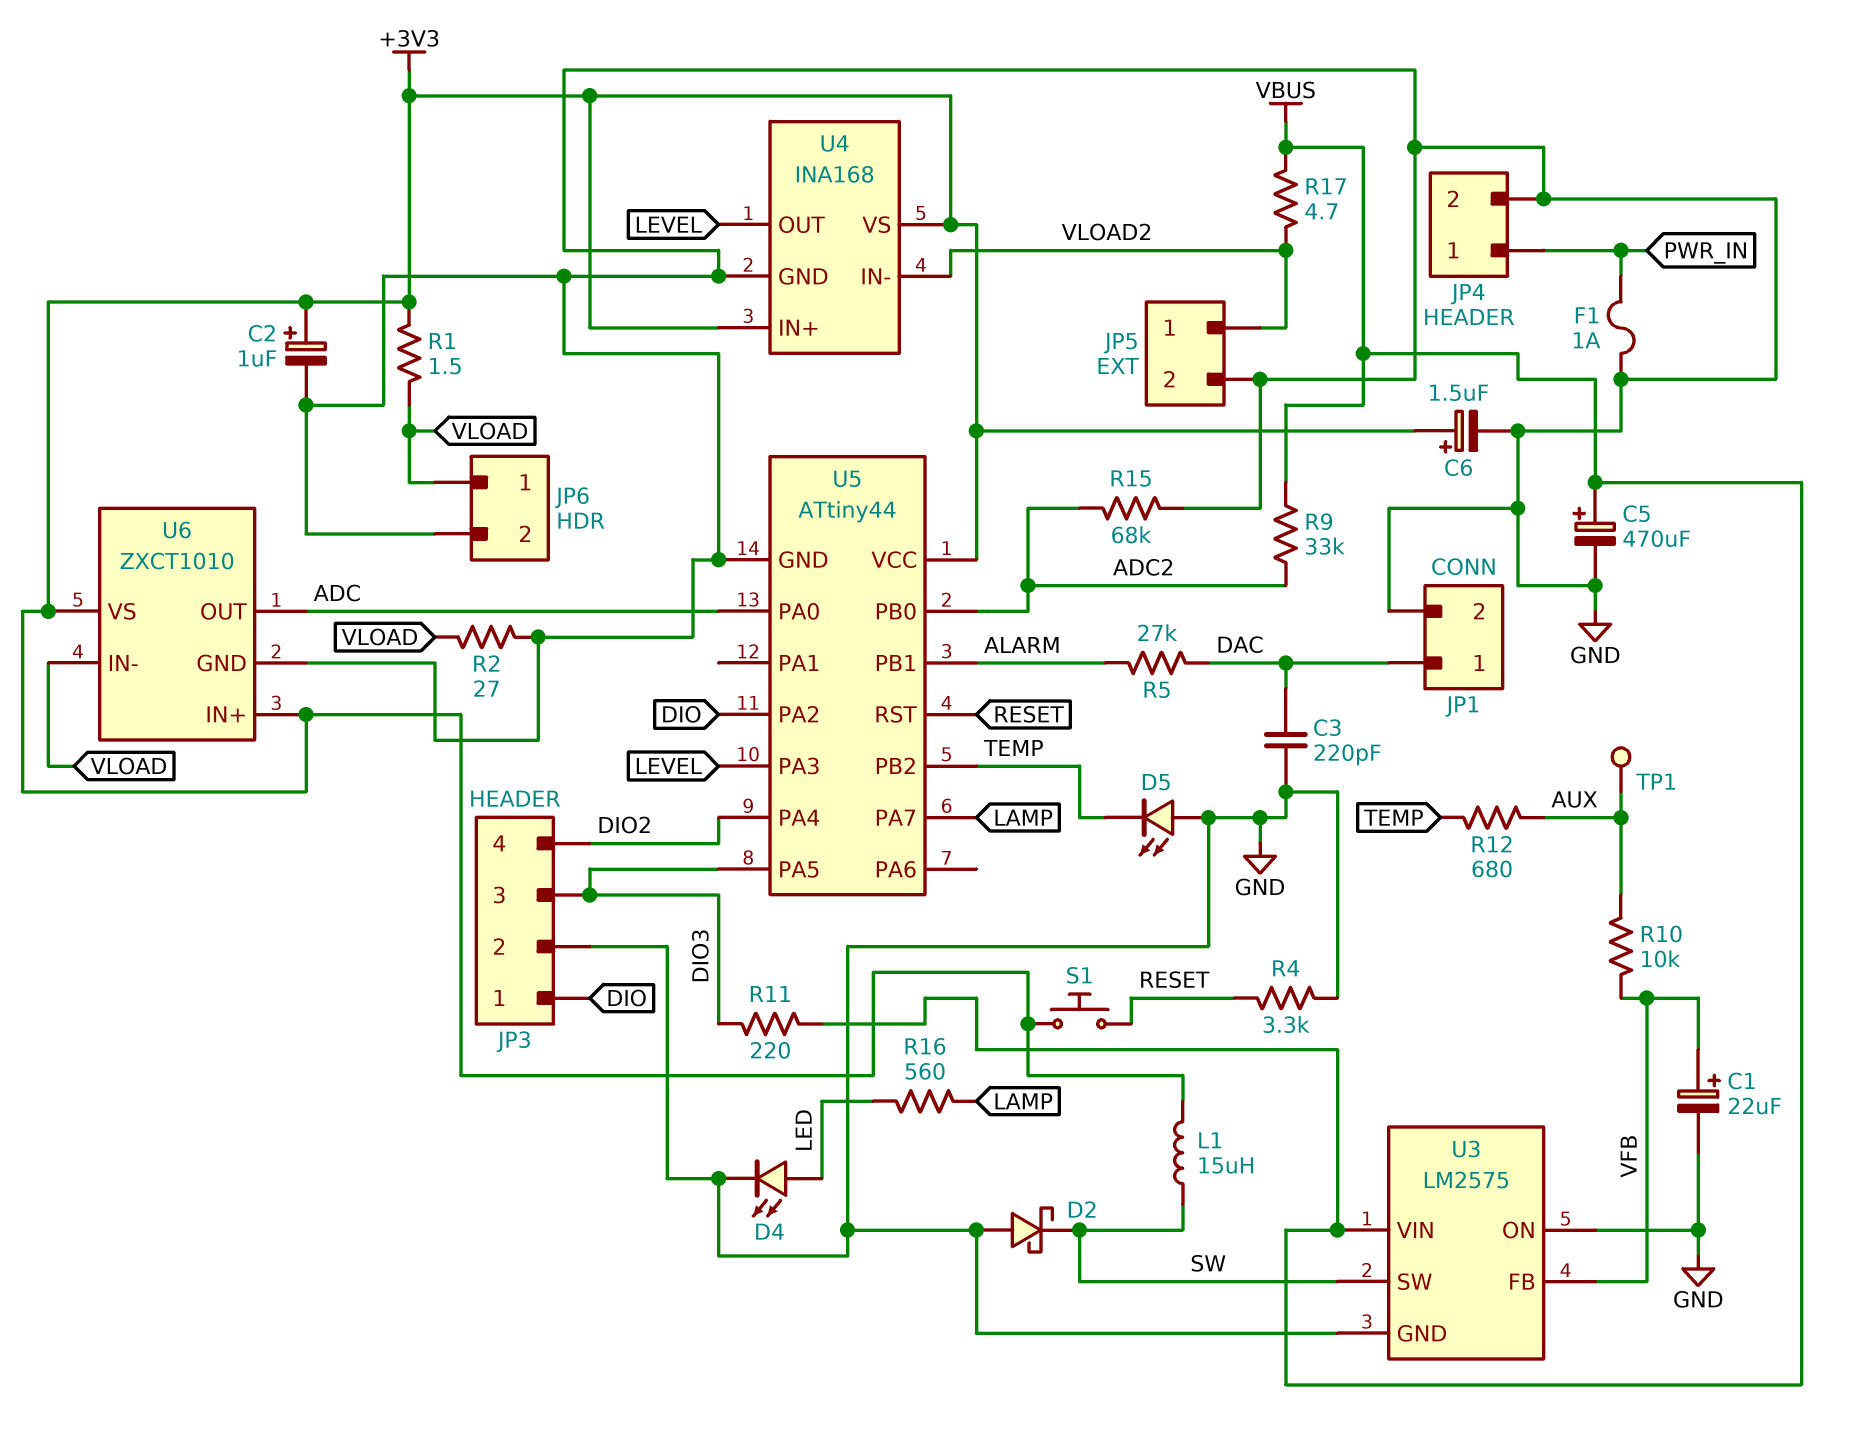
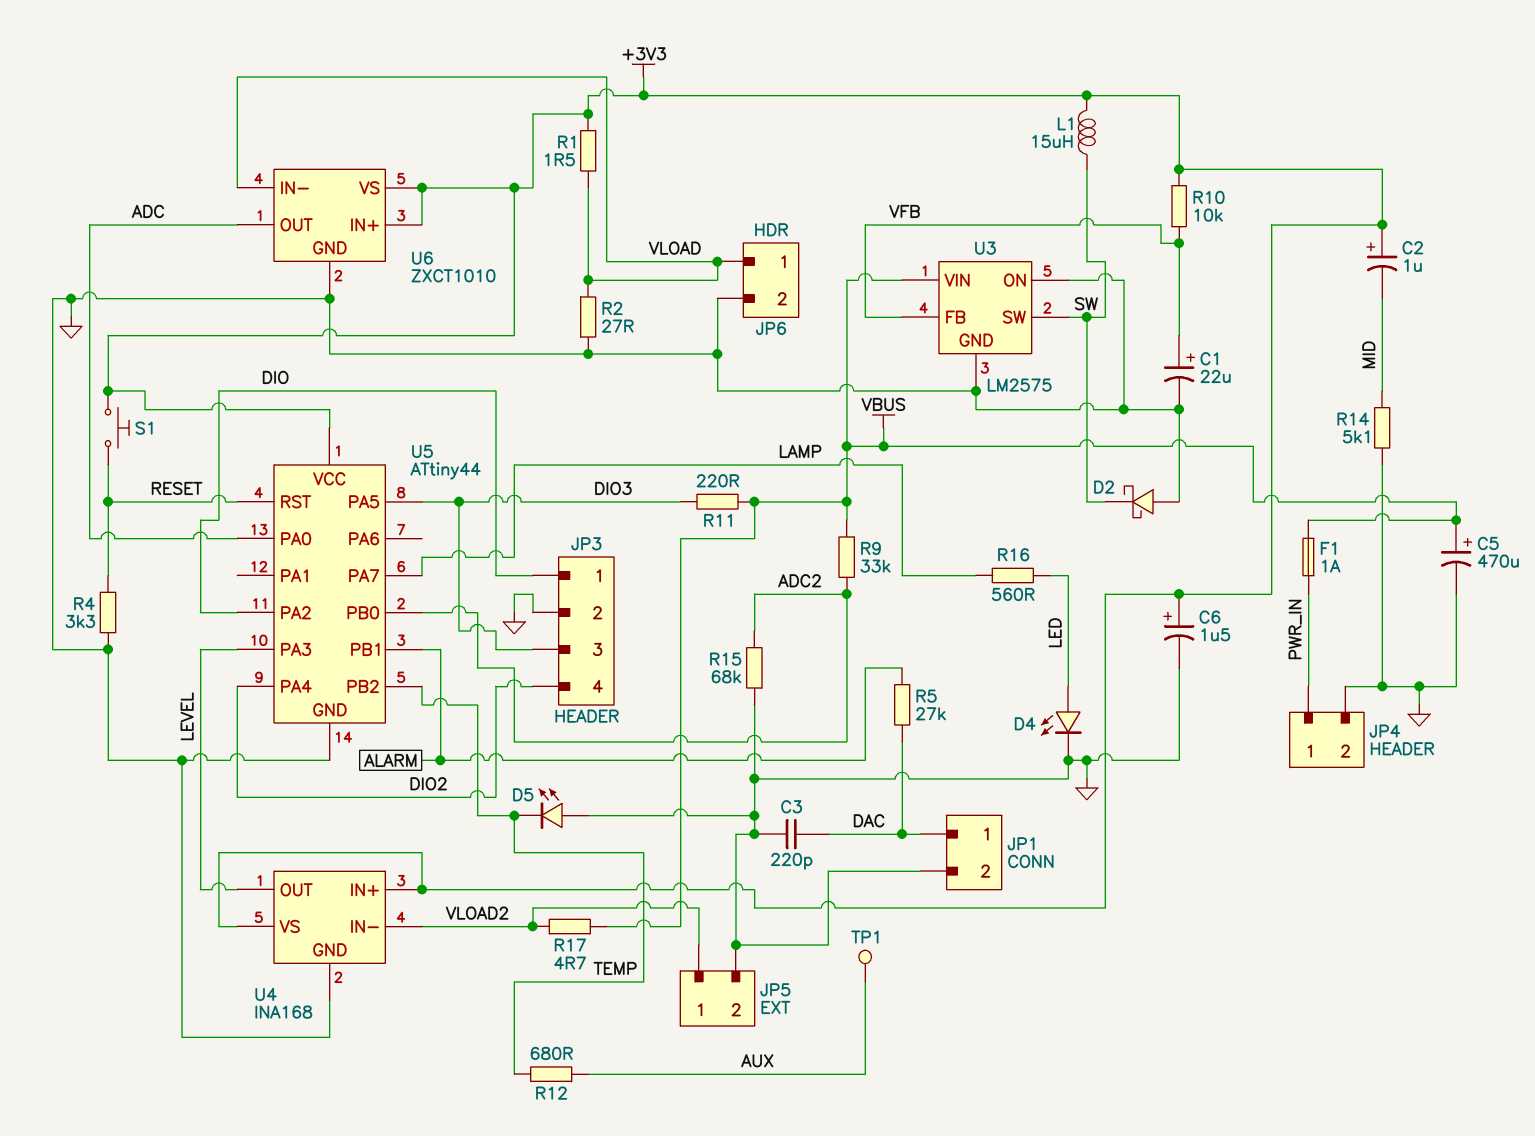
C2: 1uF (plus +3V3, minus GND) -> 1uF (plus +3V3, minus MID)
F1: 1A (GND, PWR_IN) -> 1A (PWR_IN, VBUS)
R10: 10k (AUX, VFB) -> 10k (+3V3, VFB)
R14: none -> 5.1k (GND, MID)

